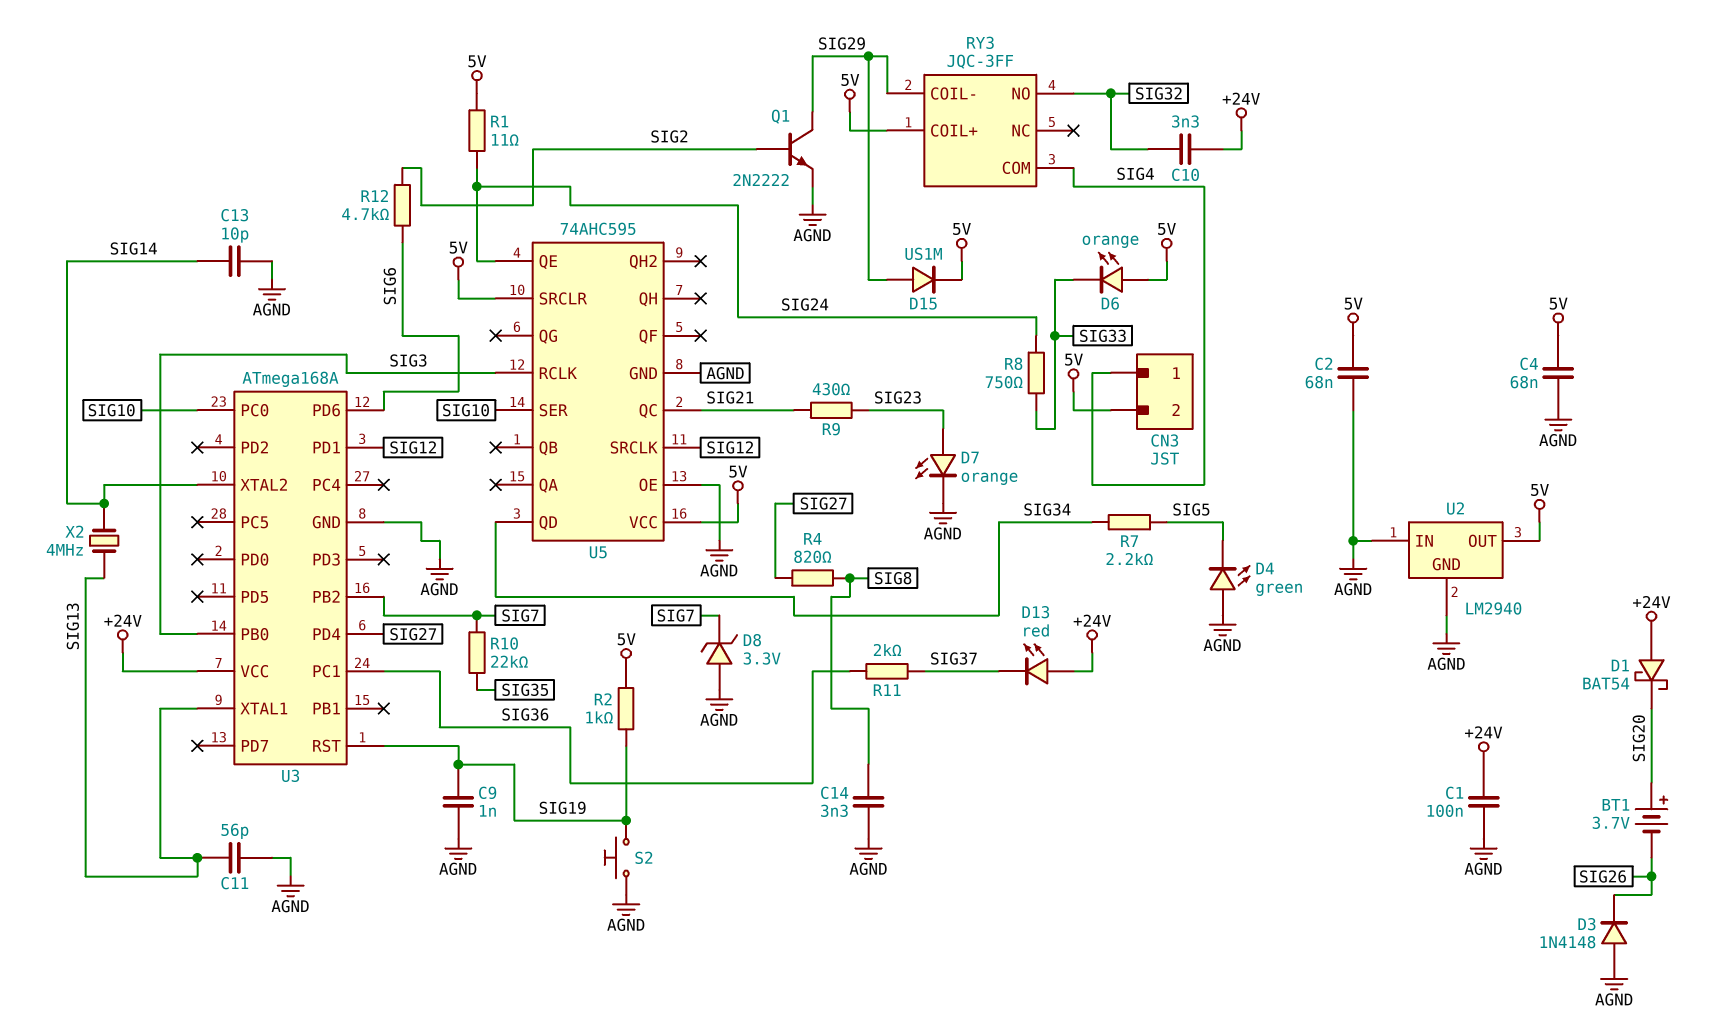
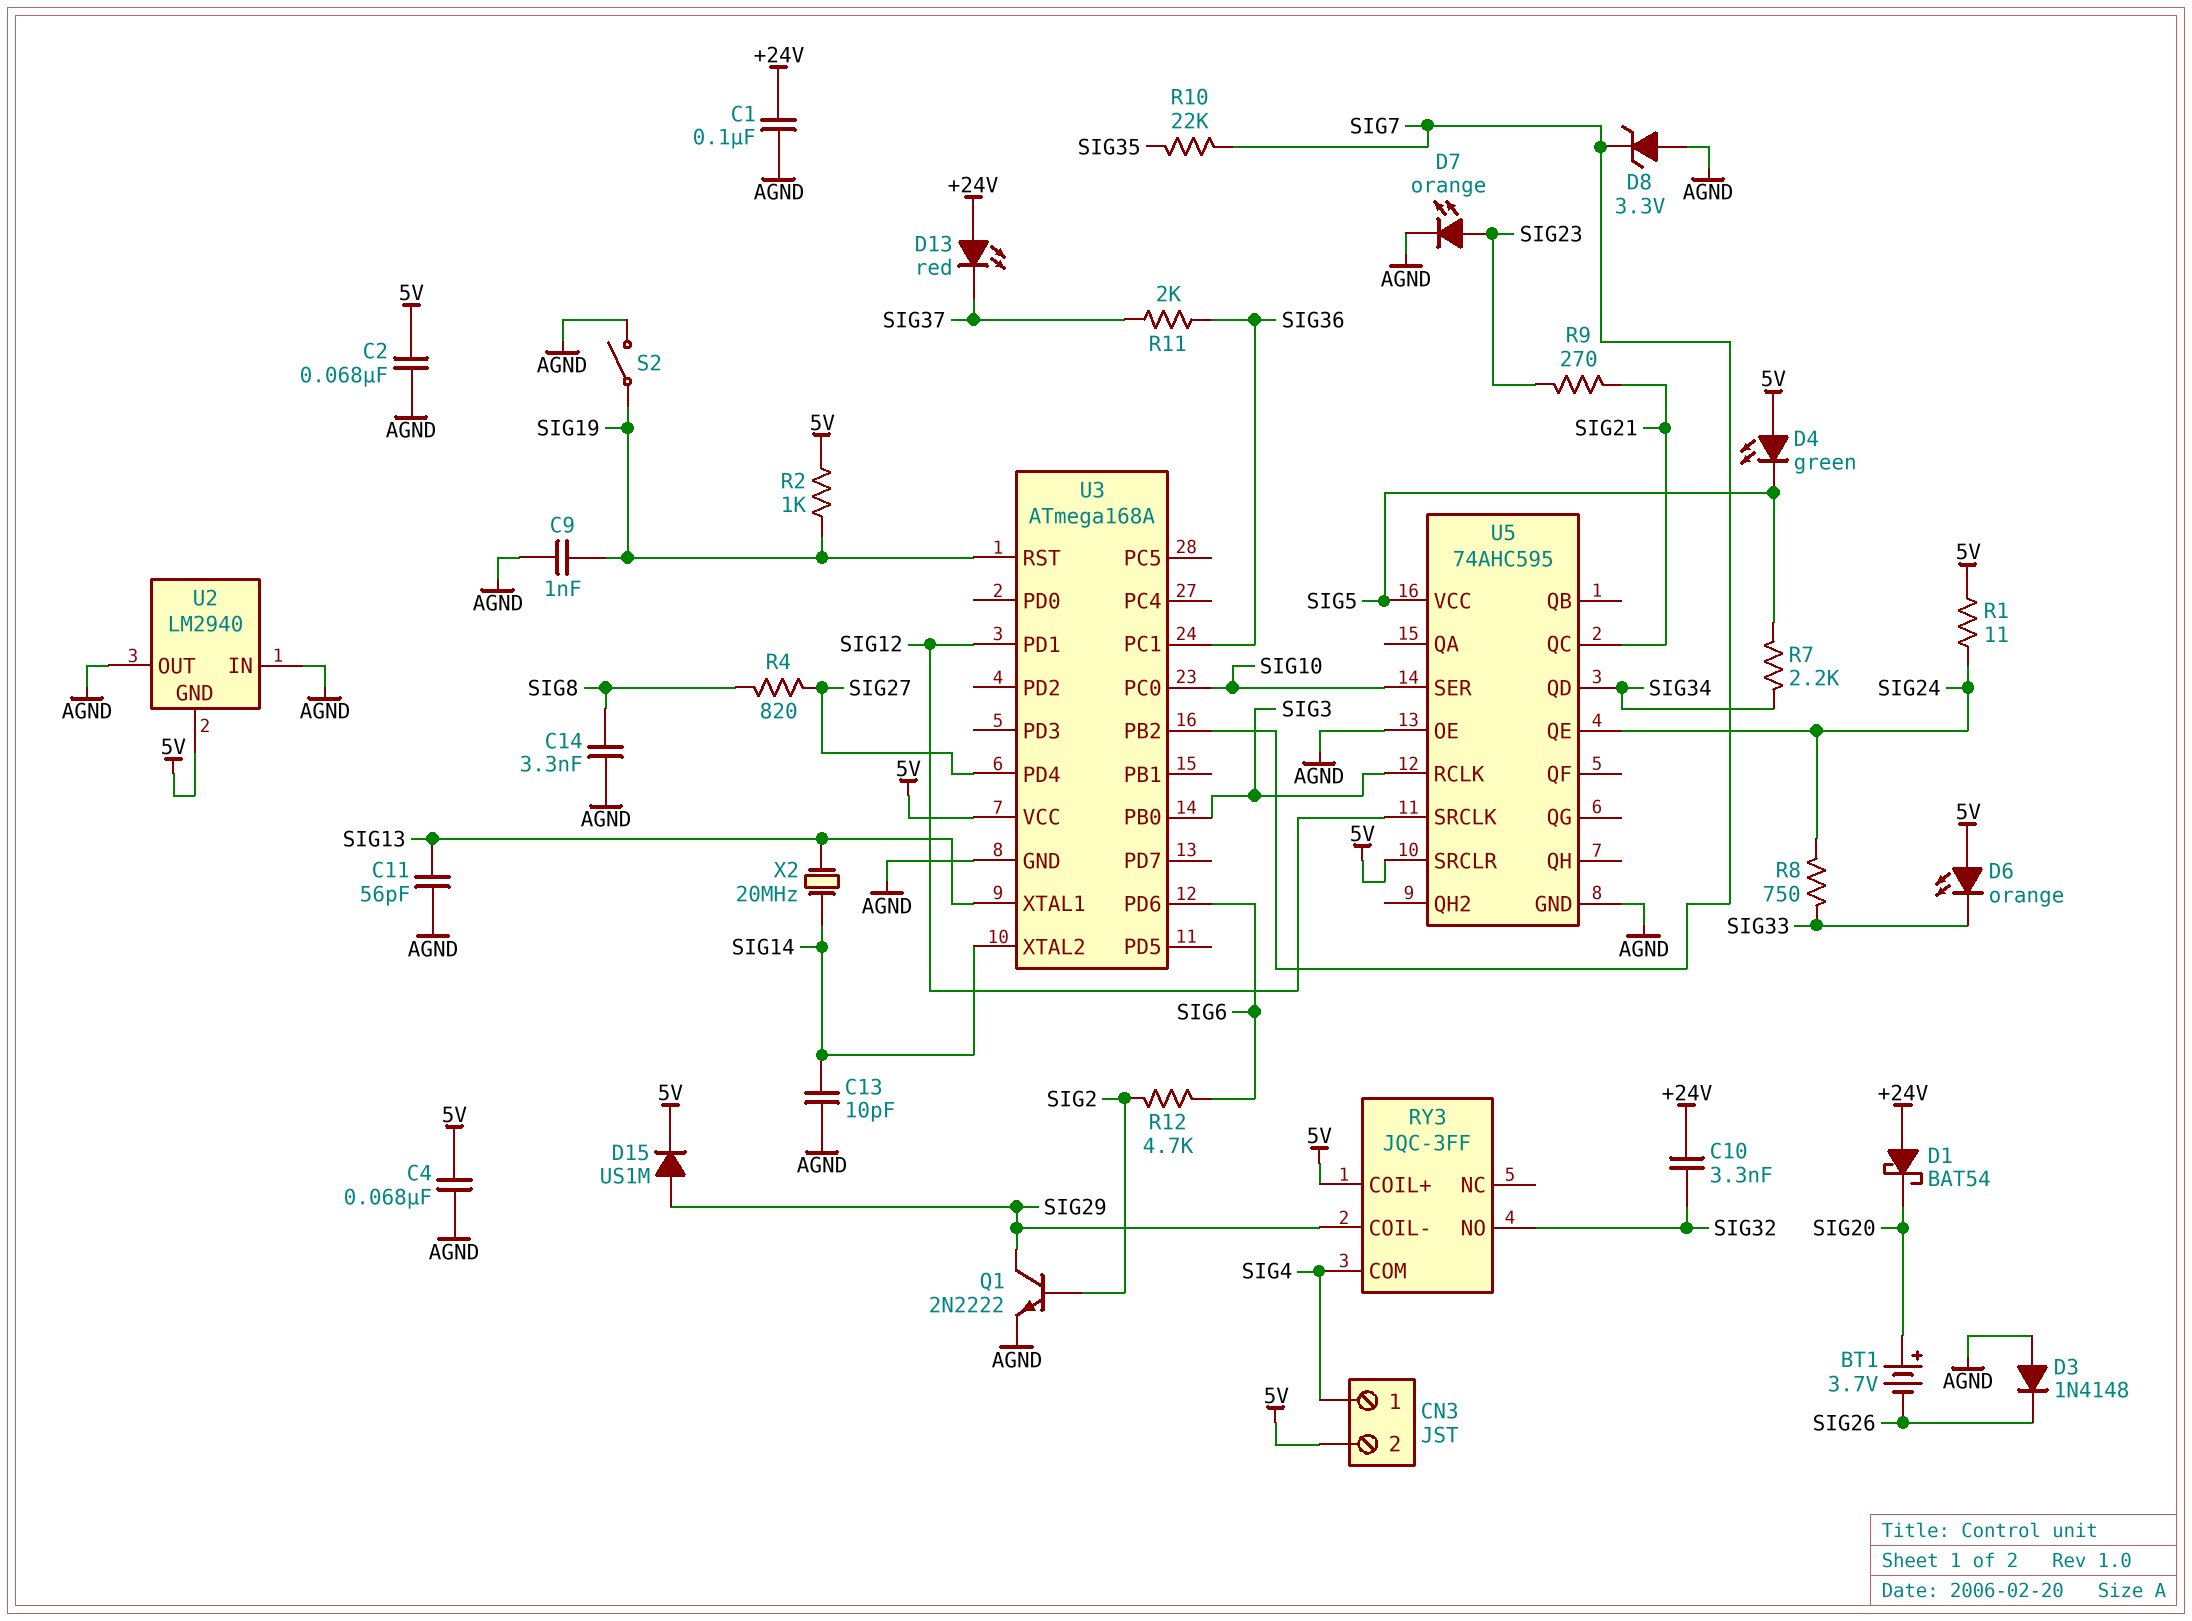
D4: LED green (A AGND, K SIG5) -> LED green (A 5V, K SIG5)
R9: 430 (SIG21, SIG23) -> 270 (SIG21, SIG23)
S2: button (AGND, SIG19) -> switch (AGND, SIG19)
U2 pin GND: AGND -> 5V
U2 pin OUT: 5V -> AGND
U3 pin VCC: +24V -> 5V
U5 pin VCC: 5V -> SIG5
X2: 4MHz (SIG13, SIG14) -> 20MHz (SIG13, SIG14)

